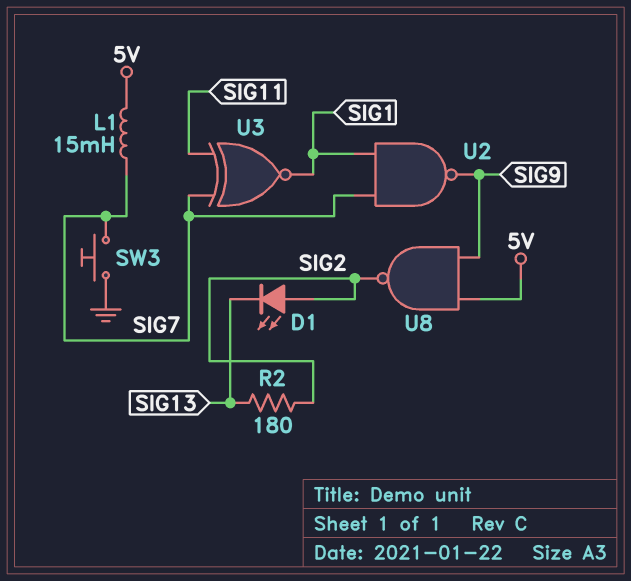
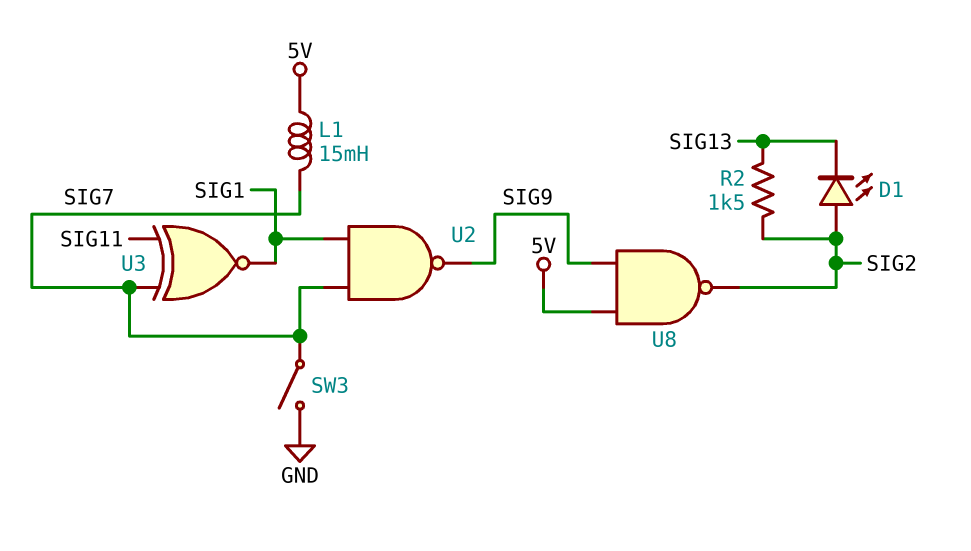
R2: 180 (SIG2, SIG13) -> 1.5k (SIG2, SIG13)
SW3: button (GND, SIG7) -> switch (GND, SIG7)

